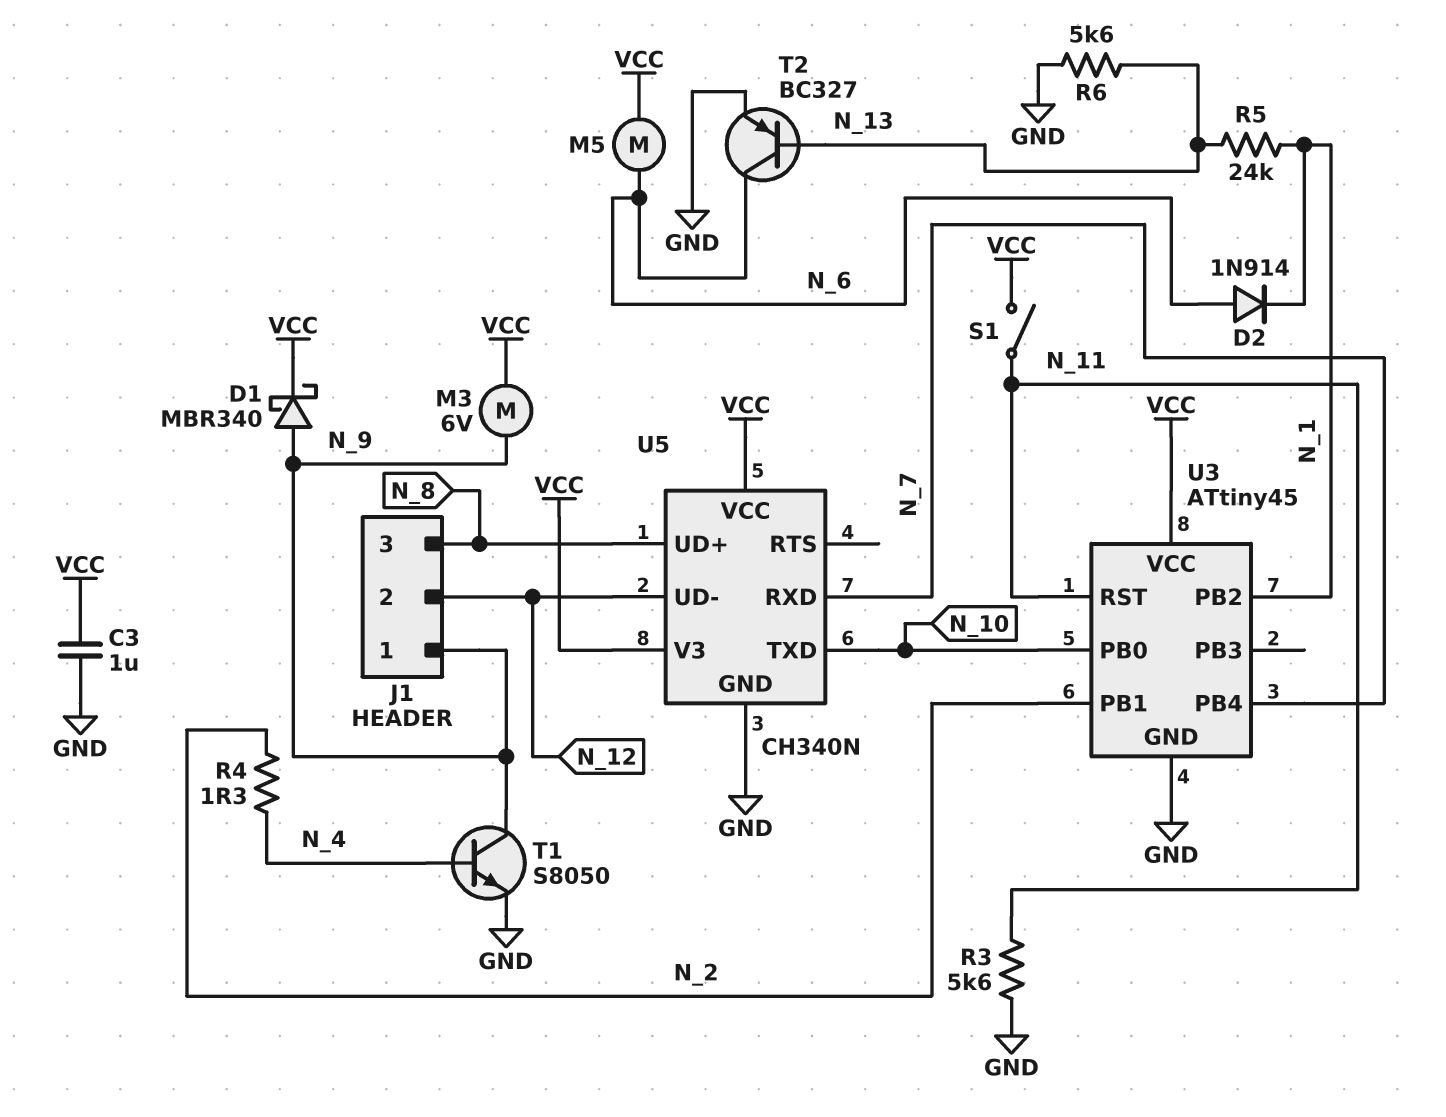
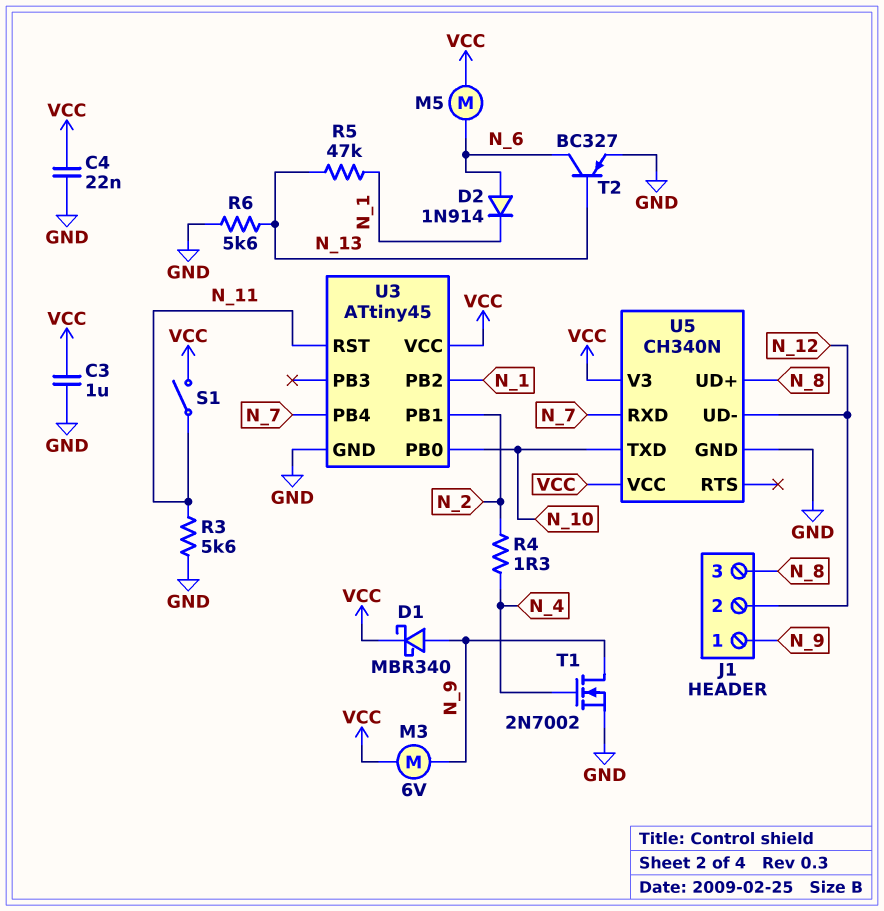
C4: none -> 22nF (GND, VCC)
R5: 24k (N_1, N_13) -> 47k (N_1, N_13)
T1: NPN S8050 (B N_4, C N_9, E GND) -> NMOS 2N7002 (G N_4, D N_9, S GND)

